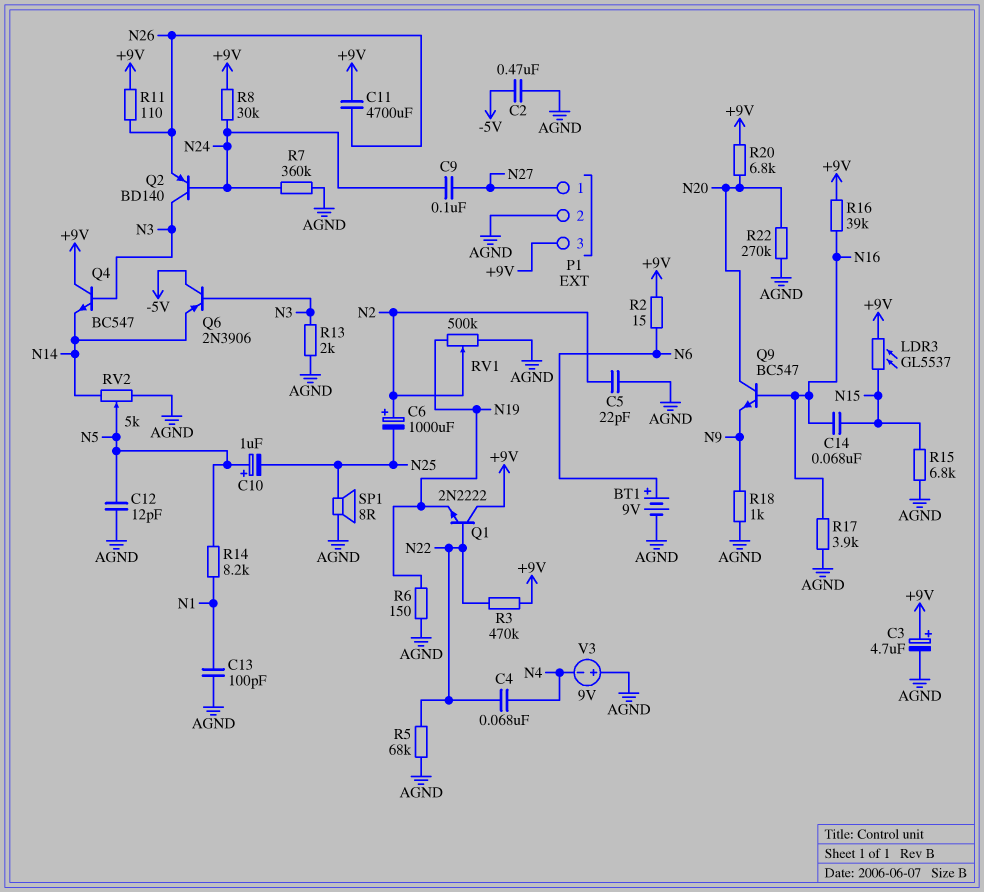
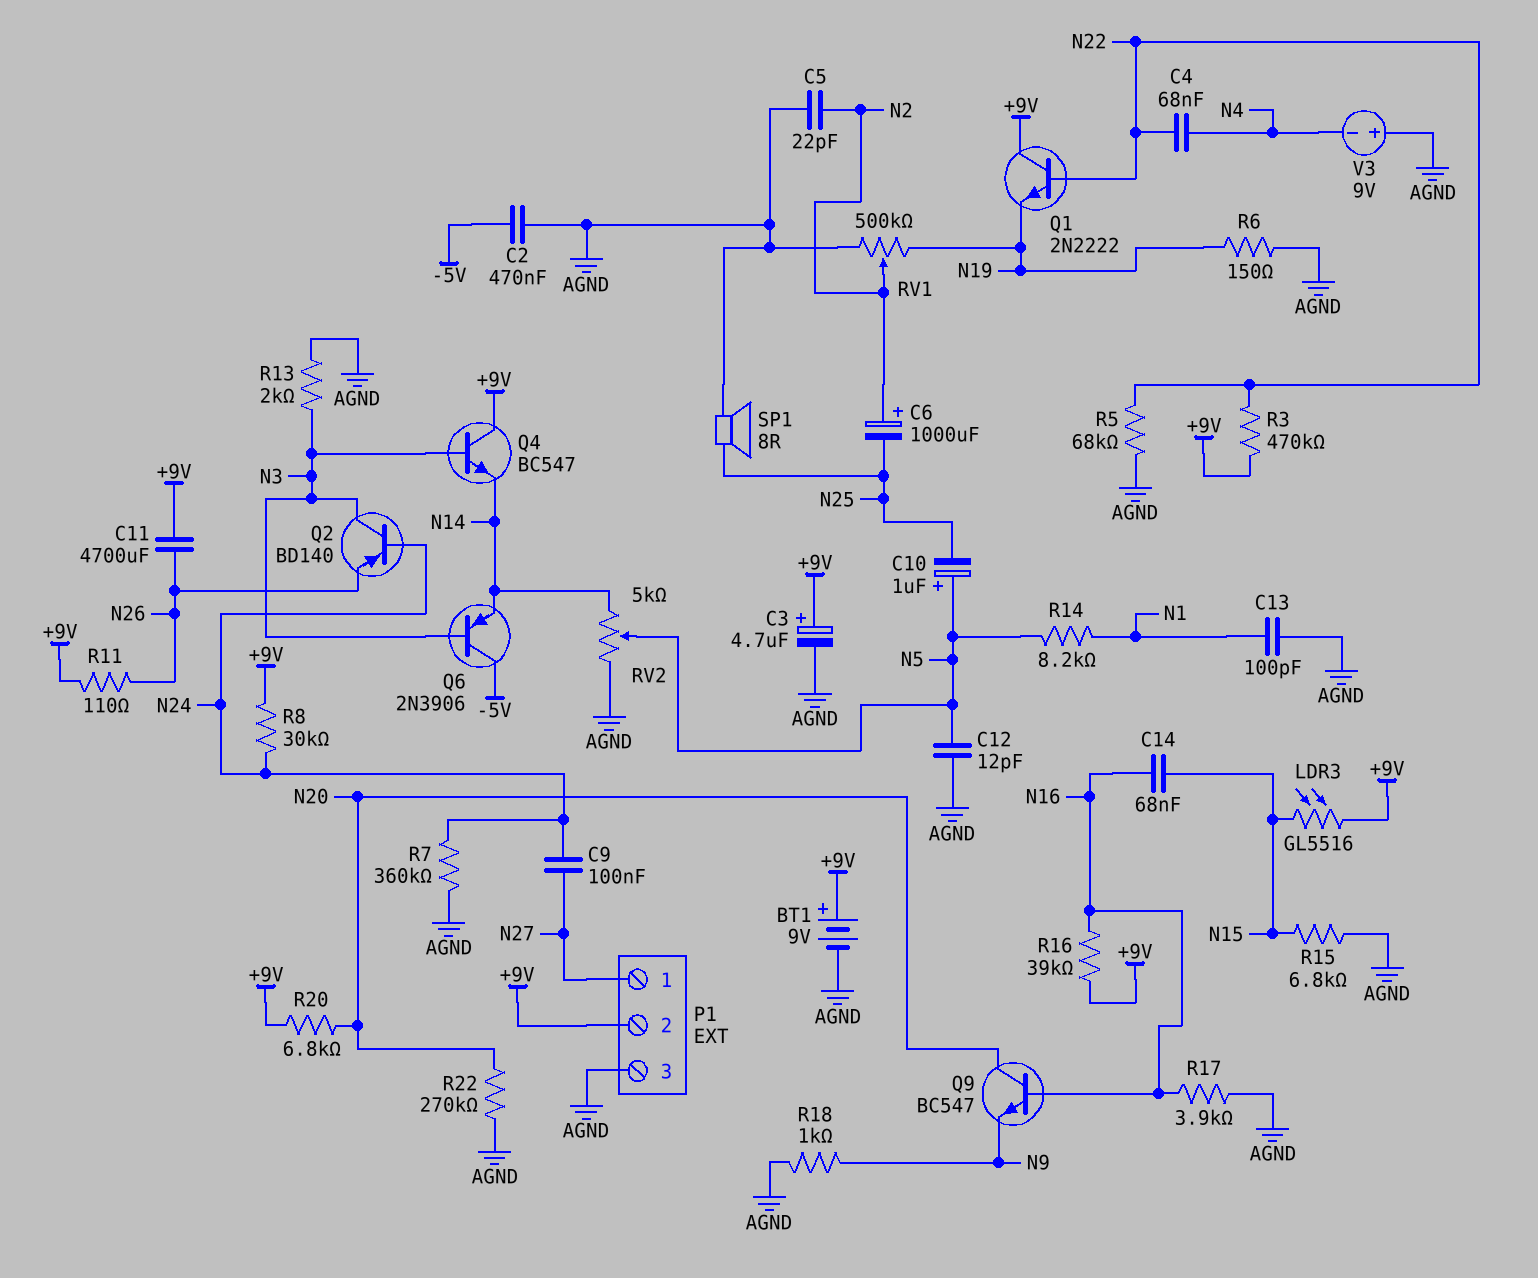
BT1: 9V (plus N6, minus AGND) -> 9V (plus +9V, minus AGND)
LDR3: GL5537 (+9V, N15) -> GL5516 (+9V, N15)
P1 pin 2: AGND -> +9V
P1 pin 3: +9V -> AGND
R2: 15 (+9V, N6) -> none

